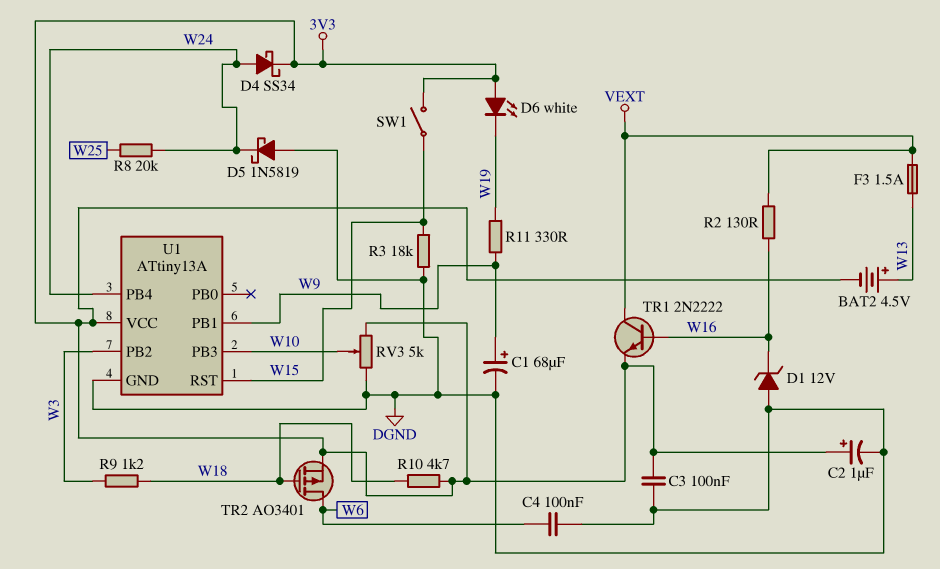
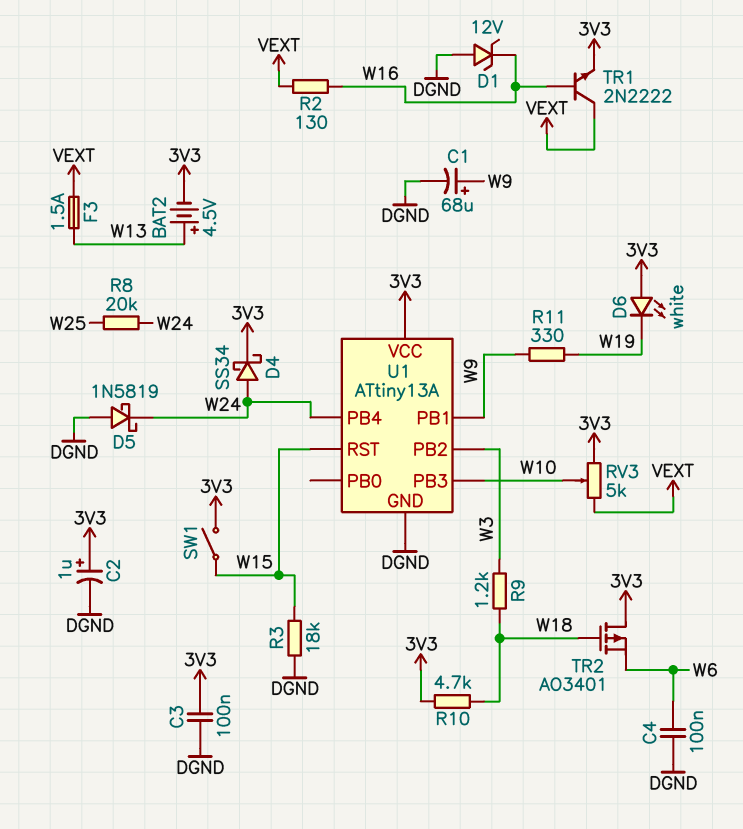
RV3: 5k (3V3, DGND, wiper W10) -> 5k (3V3, VEXT, wiper W10)
TR2: PMOS AO3401 (G W18, D W6, S 3V3) -> PMOS AO3401 (G W18, D 3V3, S W6)

